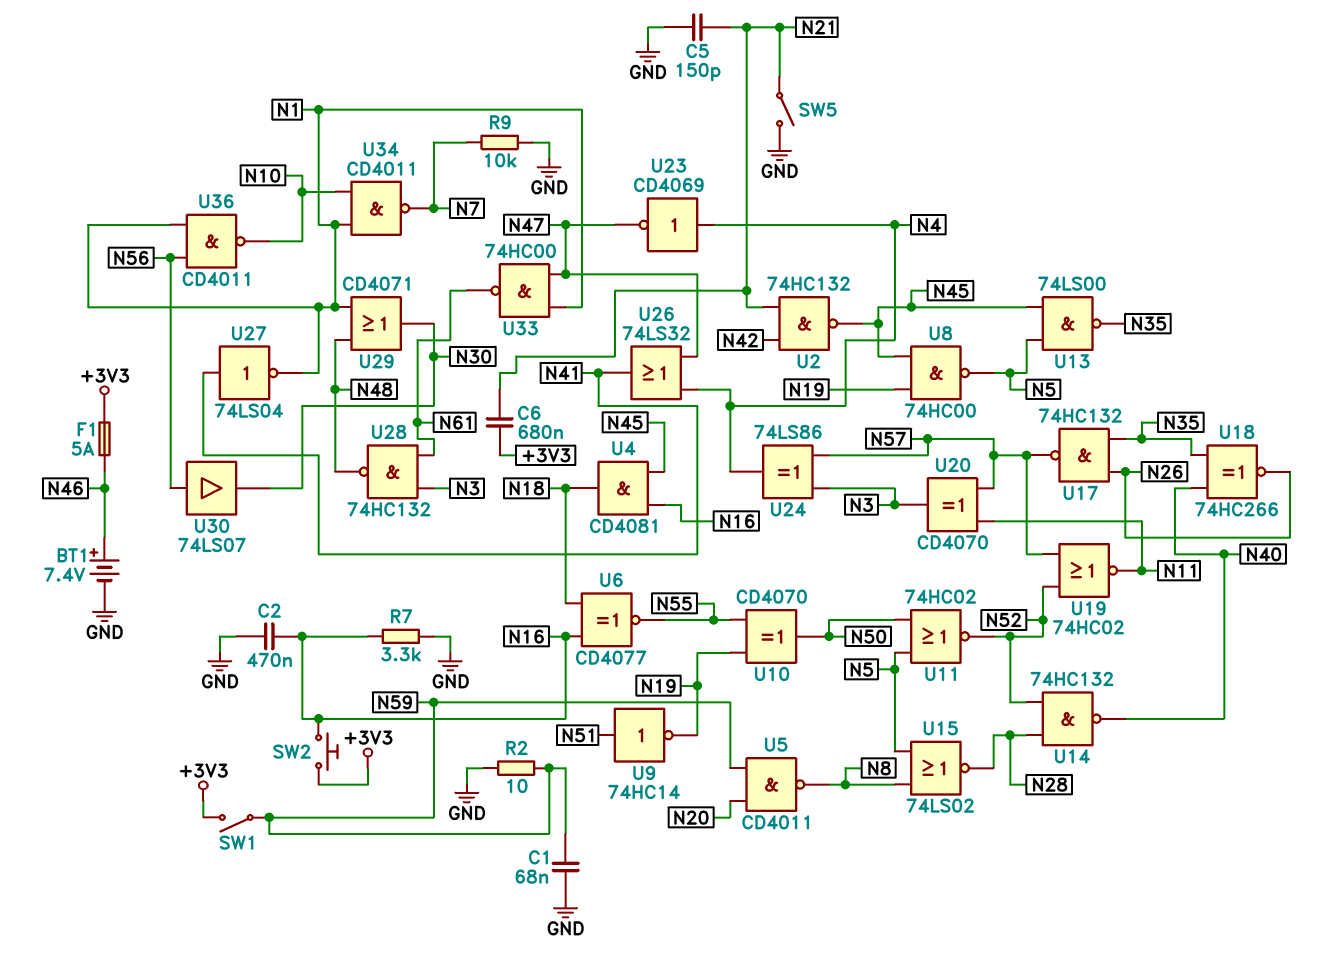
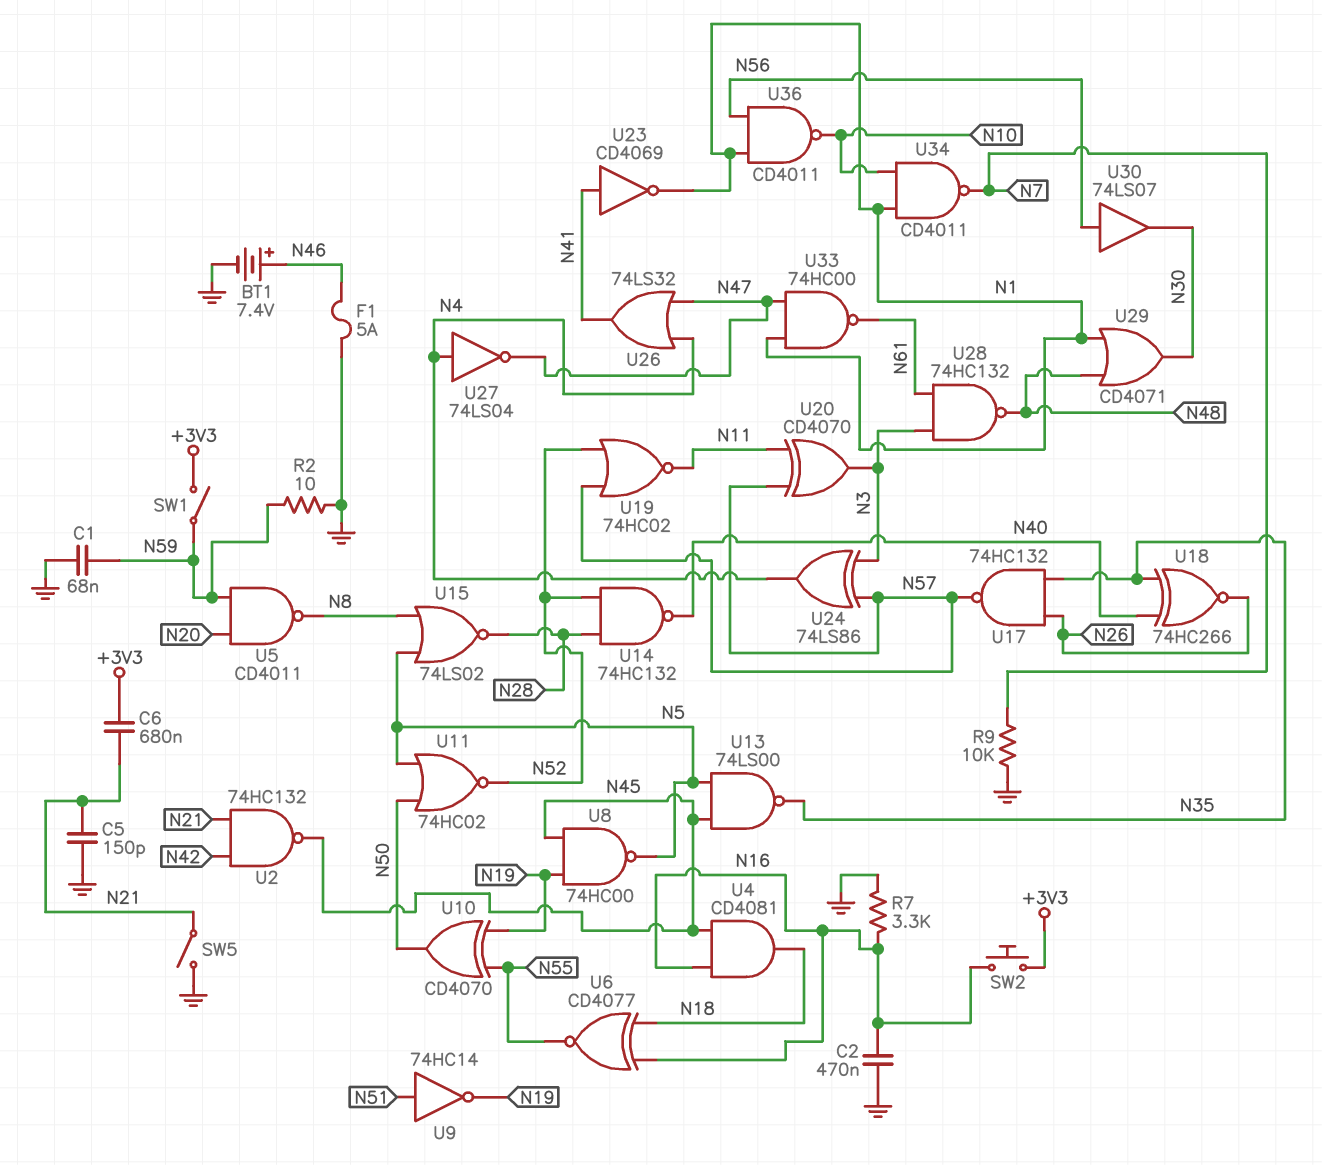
F1: 5A (+3V3, N46) -> 5A (GND, N46)
U23: NOT CD4069 (in N4, out N47) -> NOT CD4069 (in N41, out N1)
U27: NOT 74LS04 (in N41, out N1) -> NOT 74LS04 (in N4, out N47)

